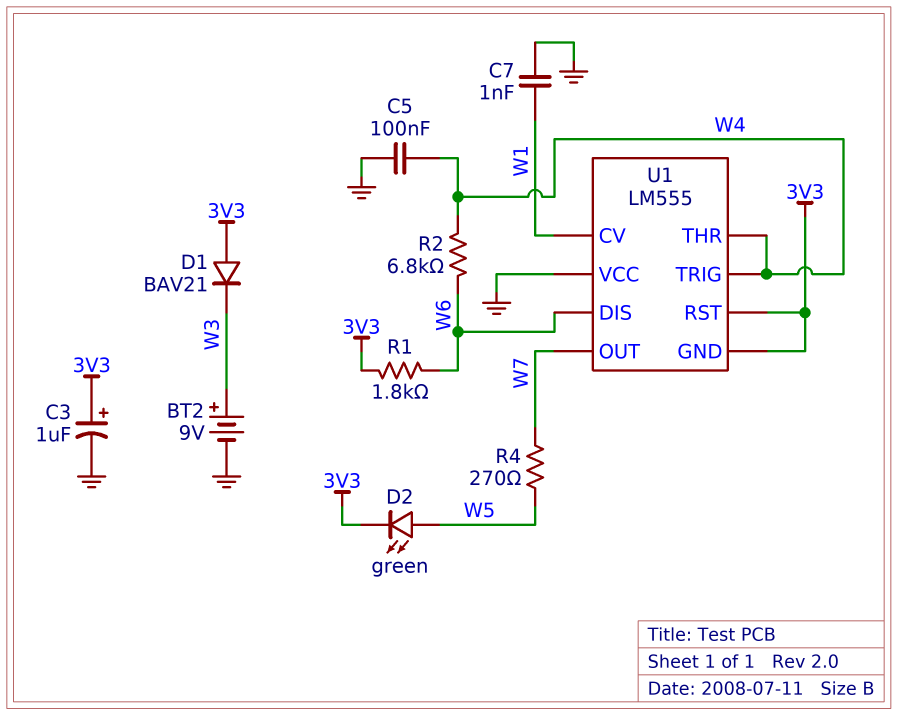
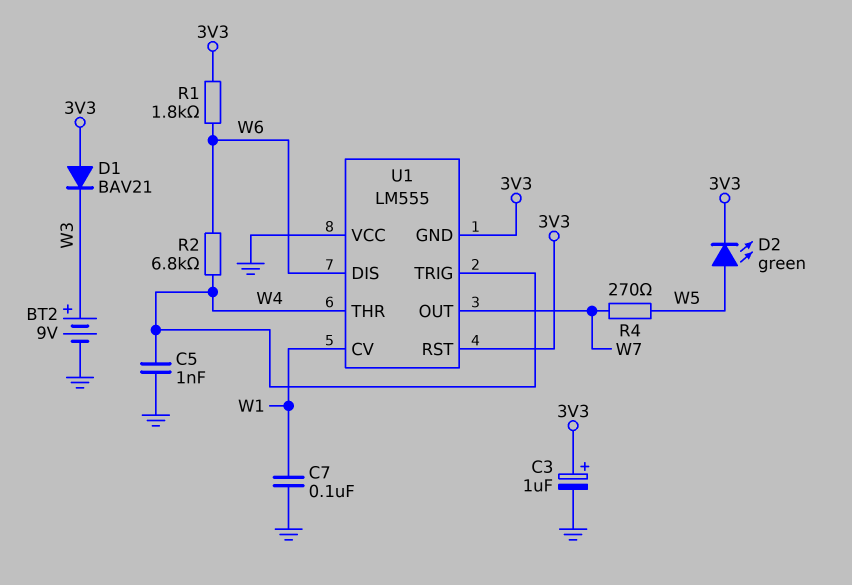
C5: 100nF (GND, W4) -> 1nF (GND, W4)
C7: 1nF (GND, W1) -> 100nF (GND, W1)

